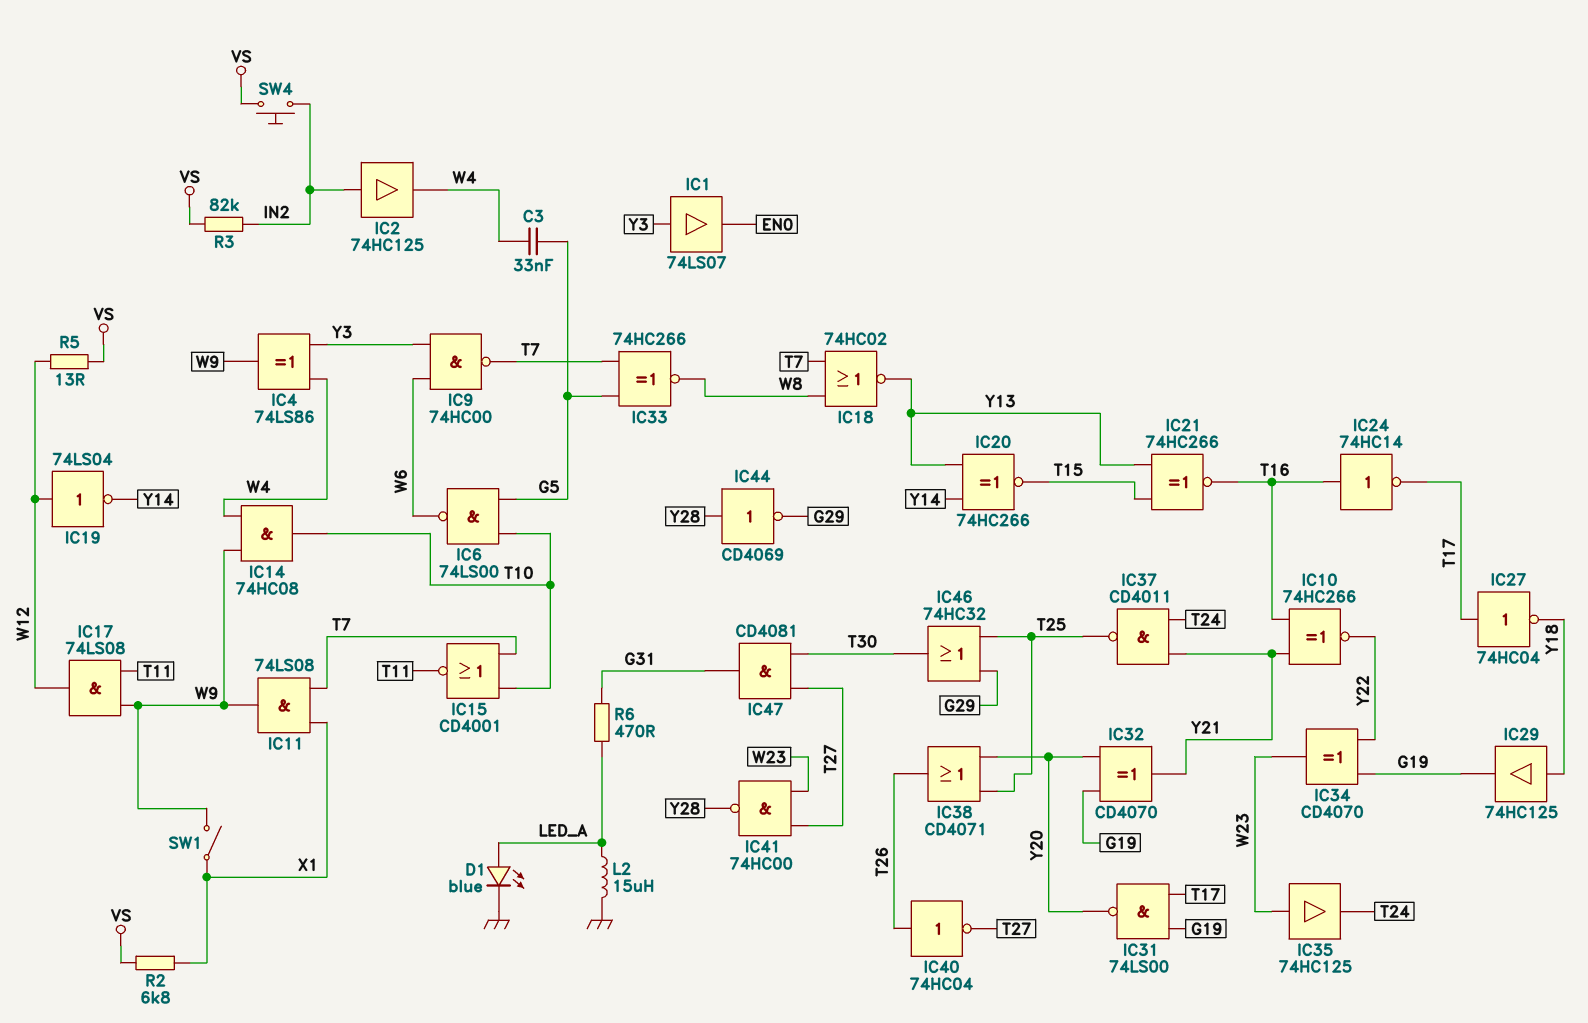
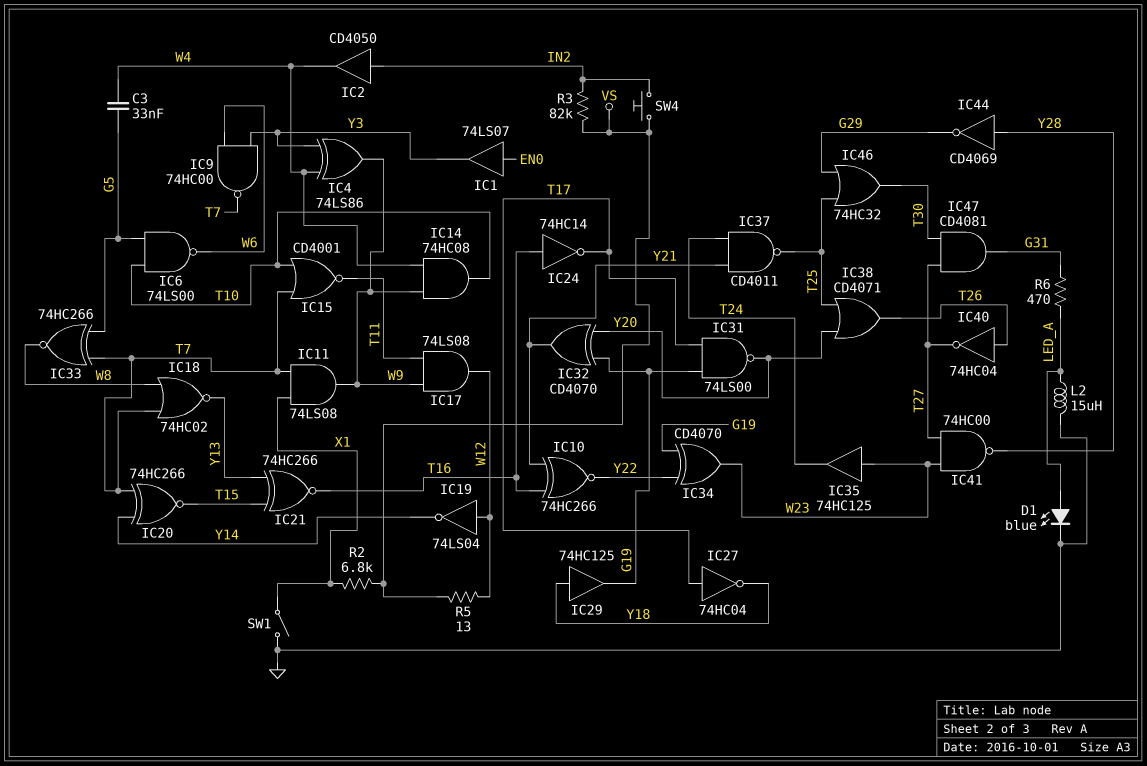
IC1: buffer 74LS07 (in Y3, out EN0) -> buffer 74LS07 (in EN0, out Y3)
IC2: buffer 74HC125 (in IN2, out W4) -> buffer CD4050 (in IN2, out W4)
IC20: XNOR 74HC266 (in Y13, in Y14, out T15) -> XNOR 74HC266 (in T7, in Y14, out T15)
SW1: switch (W9, X1) -> switch (GND, X1)

